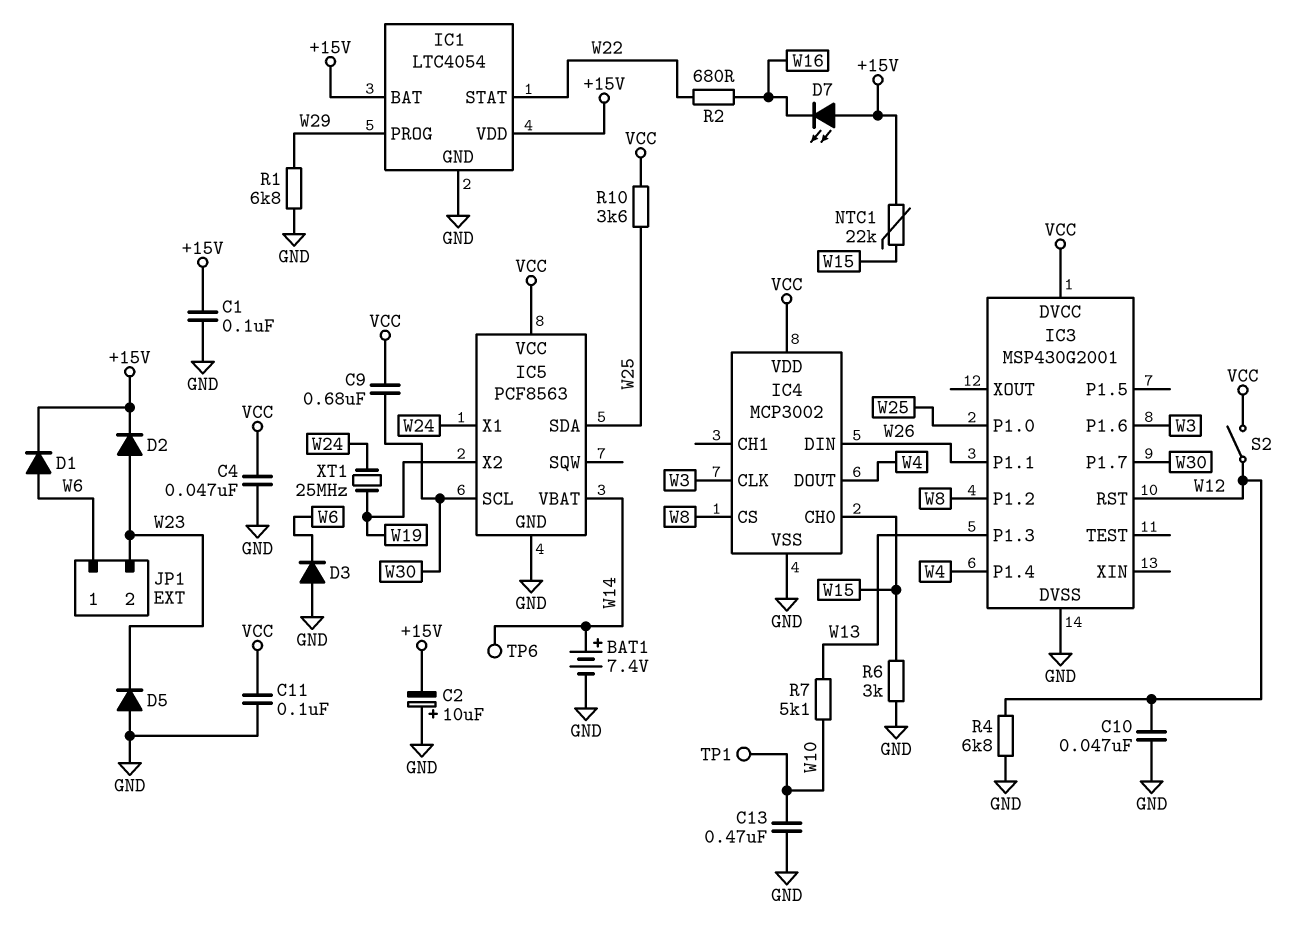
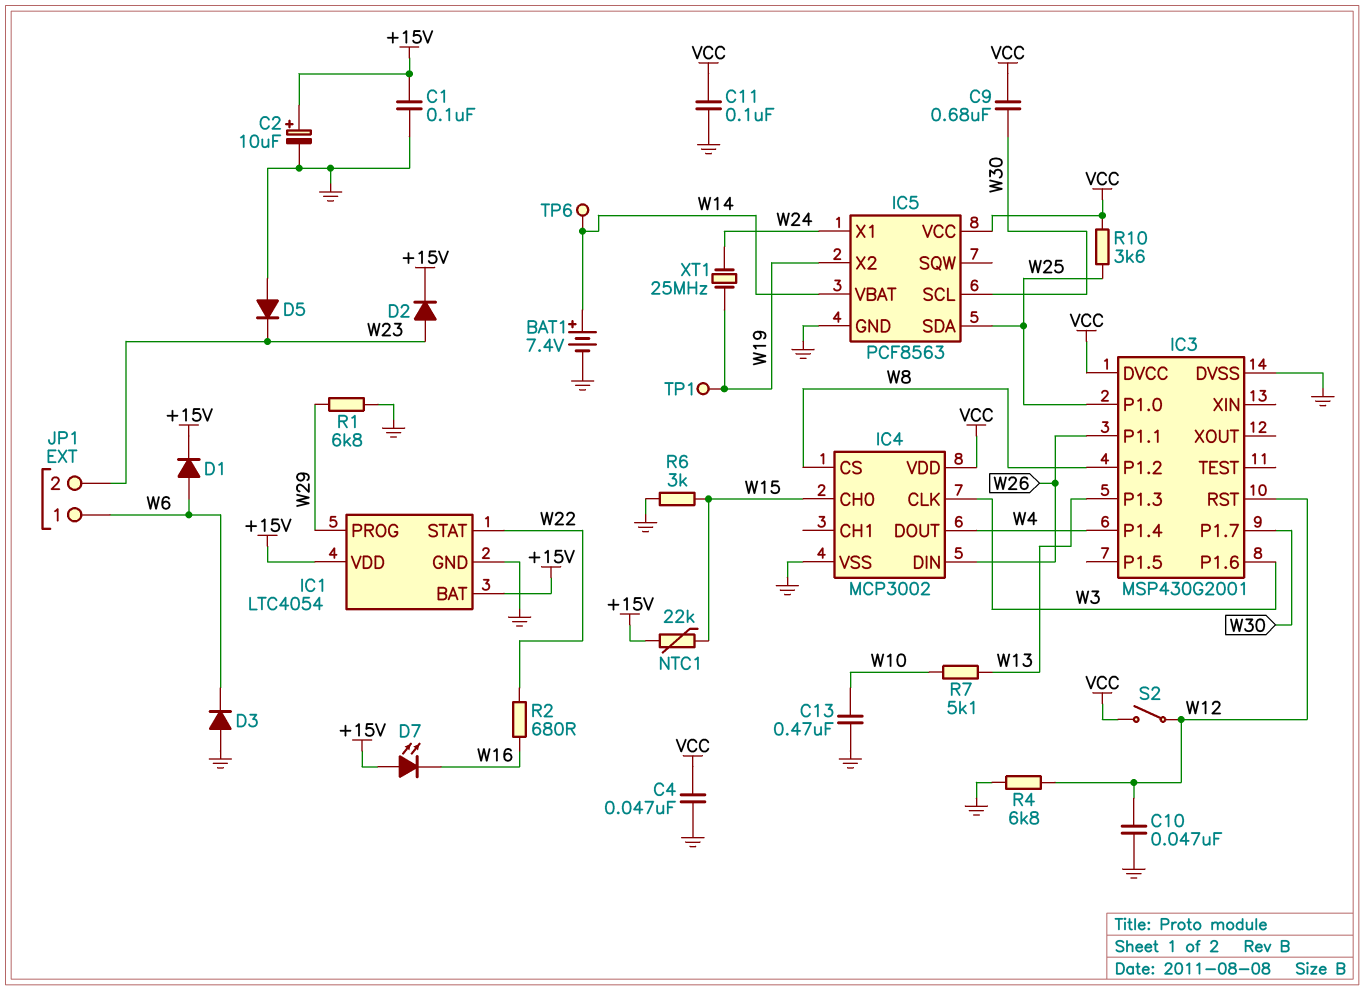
C2: 10uF (plus GND, minus +15V) -> 10uF (plus +15V, minus GND)
TP1: test point (W10) -> test point (W19)

